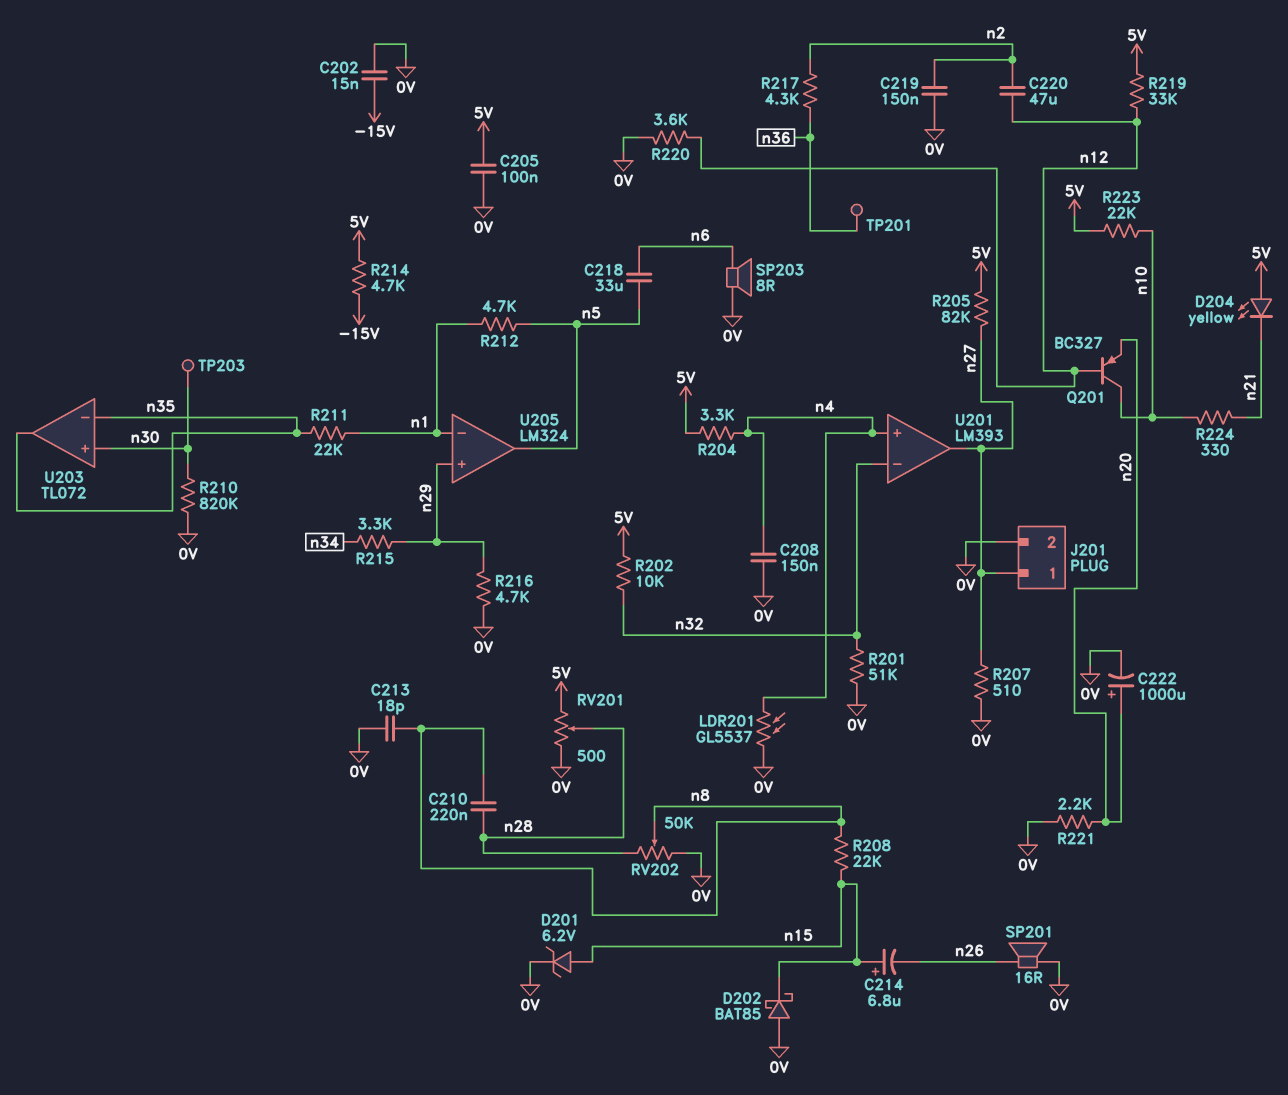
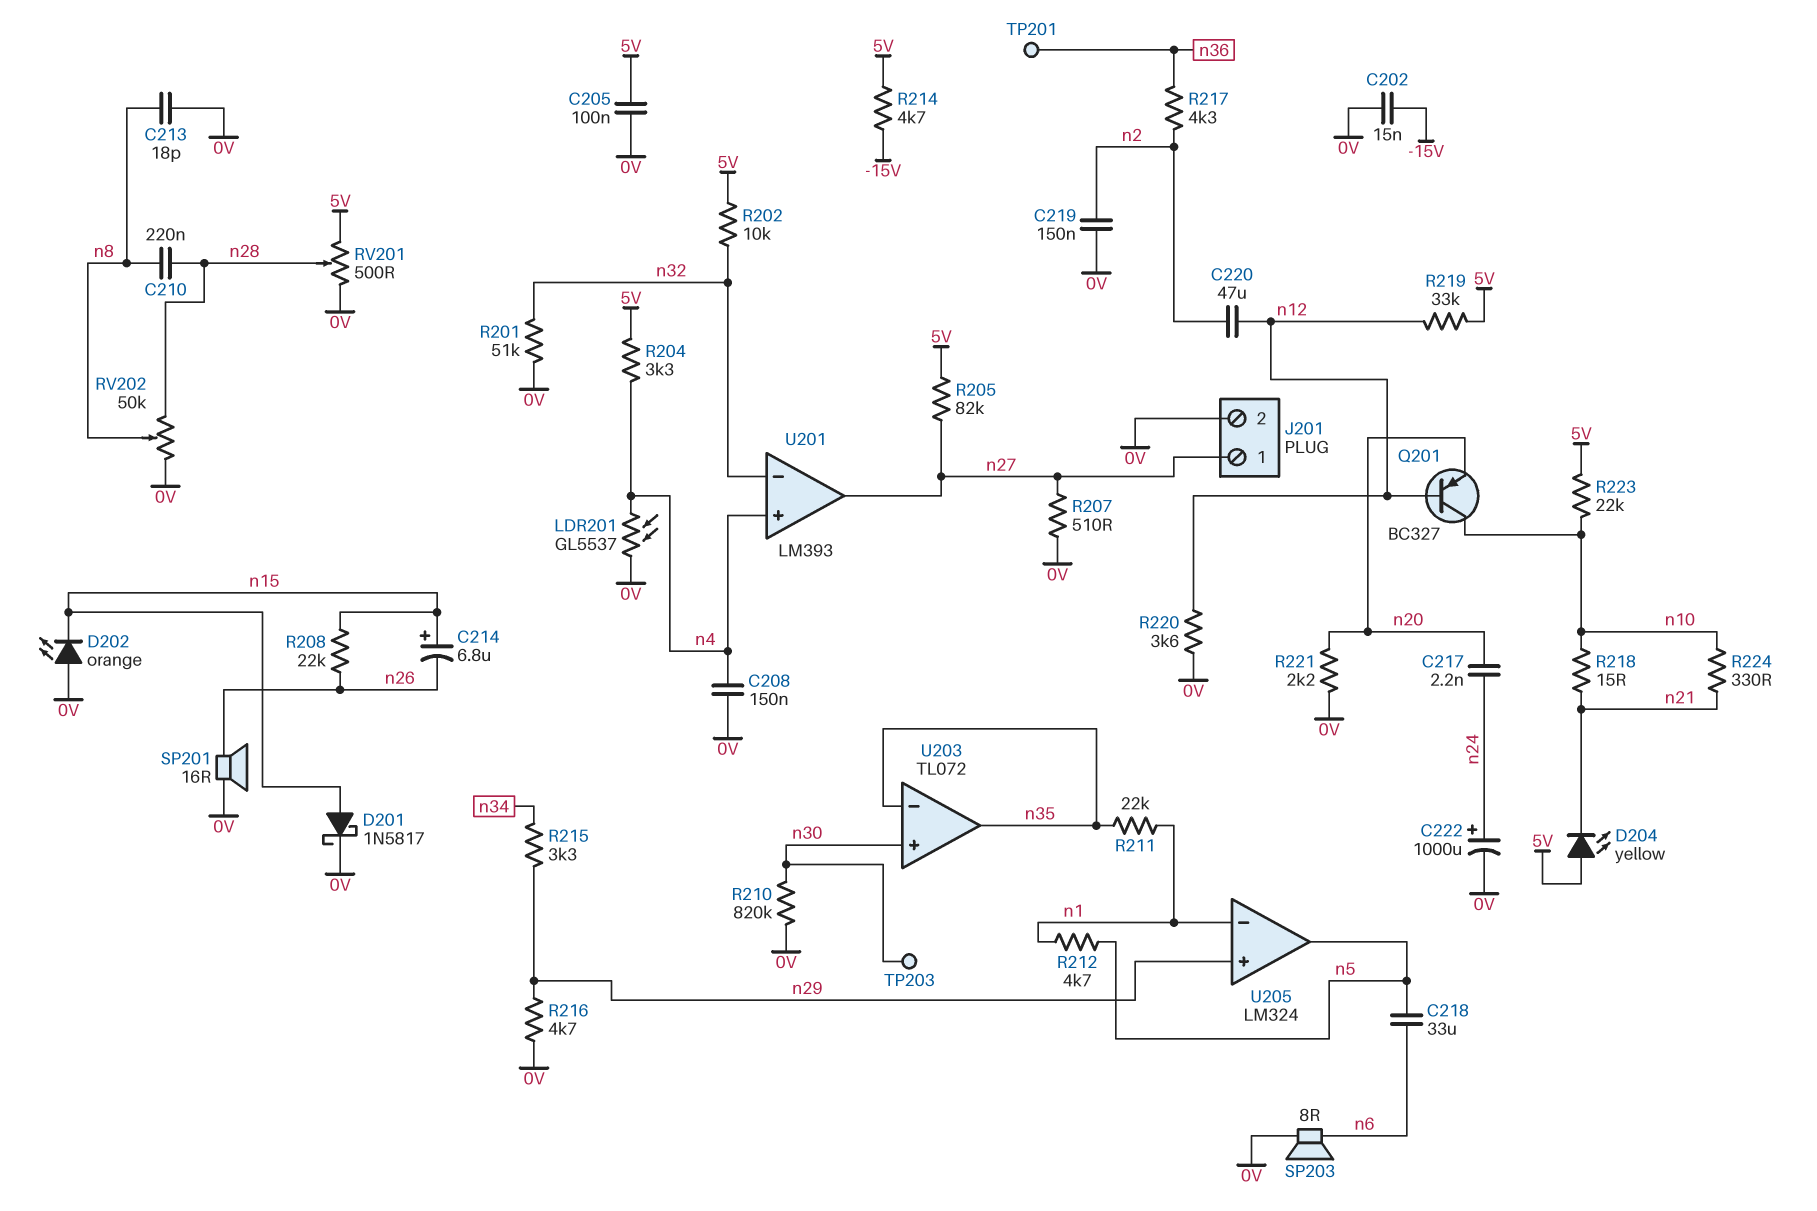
C217: none -> 2.2nF (n20, n24)
C222: 1000uF (plus n20, minus 0V) -> 1000uF (plus n24, minus 0V)
D201: zener 6.2V (A n15, K 0V) -> schottky 1N5817 (A n15, K 0V)
D202: schottky BAT85 (A 0V, K n15) -> LED orange (A 0V, K n15)
R208: 22k (n8, n15) -> 22k (n15, n26)
R218: none -> 15 (n10, n21)

